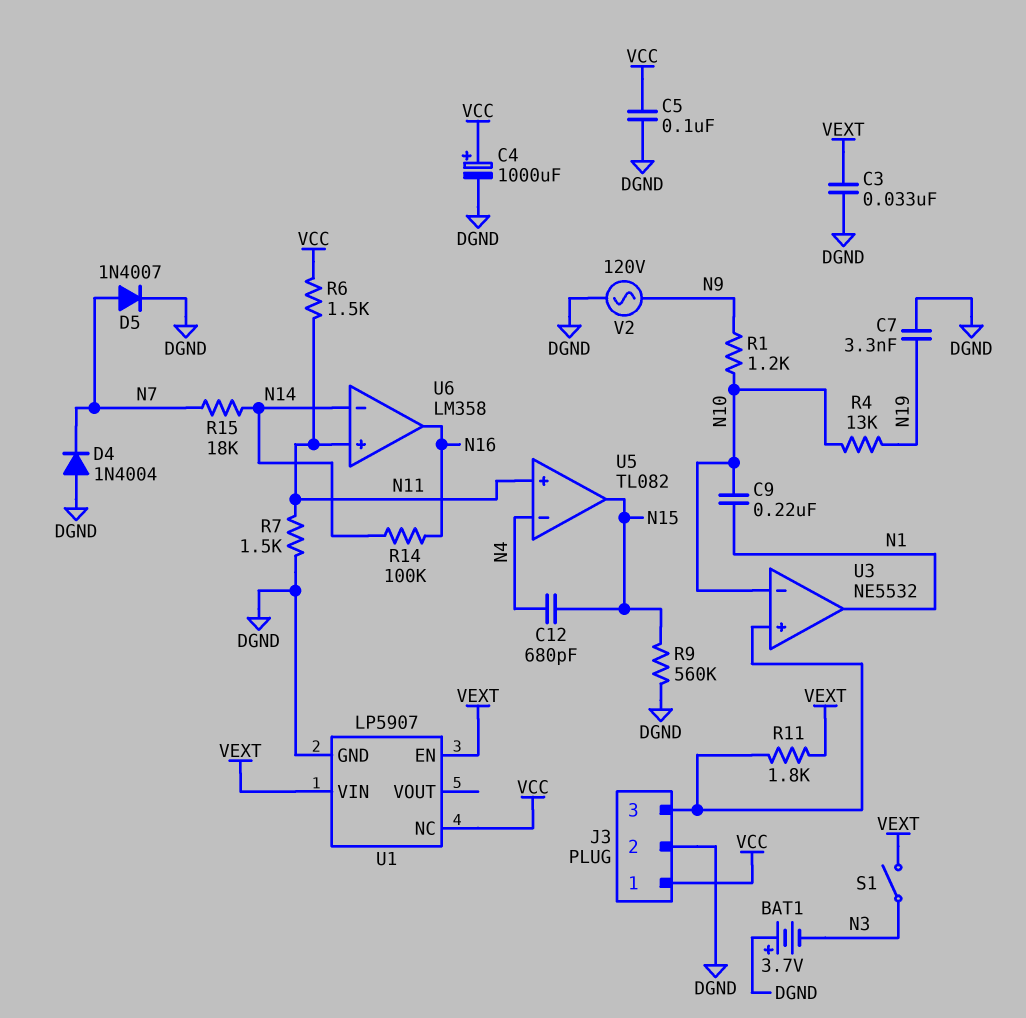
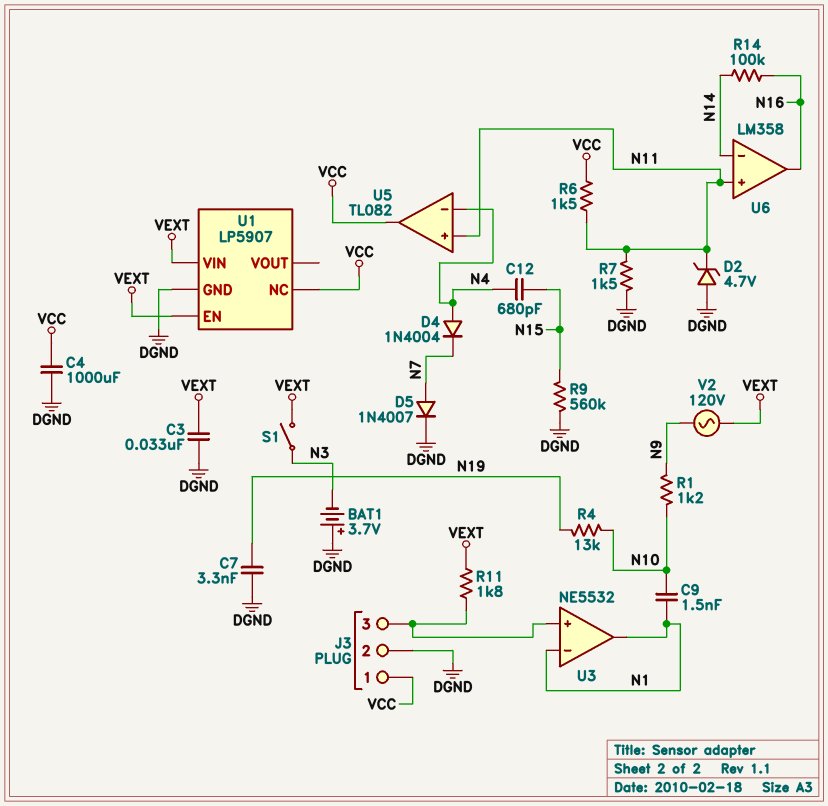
C4: 1000uF (plus VCC, minus DGND) -> 1000uF (DGND, VCC)
C5: 100nF (DGND, VCC) -> none
C9: 220nF (N1, N10) -> 1.5nF (N1, N10)
D2: none -> zener 4.7V (A DGND, K N11)
D4: diode 1N4004 (A DGND, K N7) -> diode 1N4004 (A N4, K N7)
R15: 18k (N7, N14) -> none
U3 pin in-: N10 -> N1
U5 pin out: N15 -> VCC
V2: AC 120V (DGND, N9) -> AC 120V (N9, VEXT)

